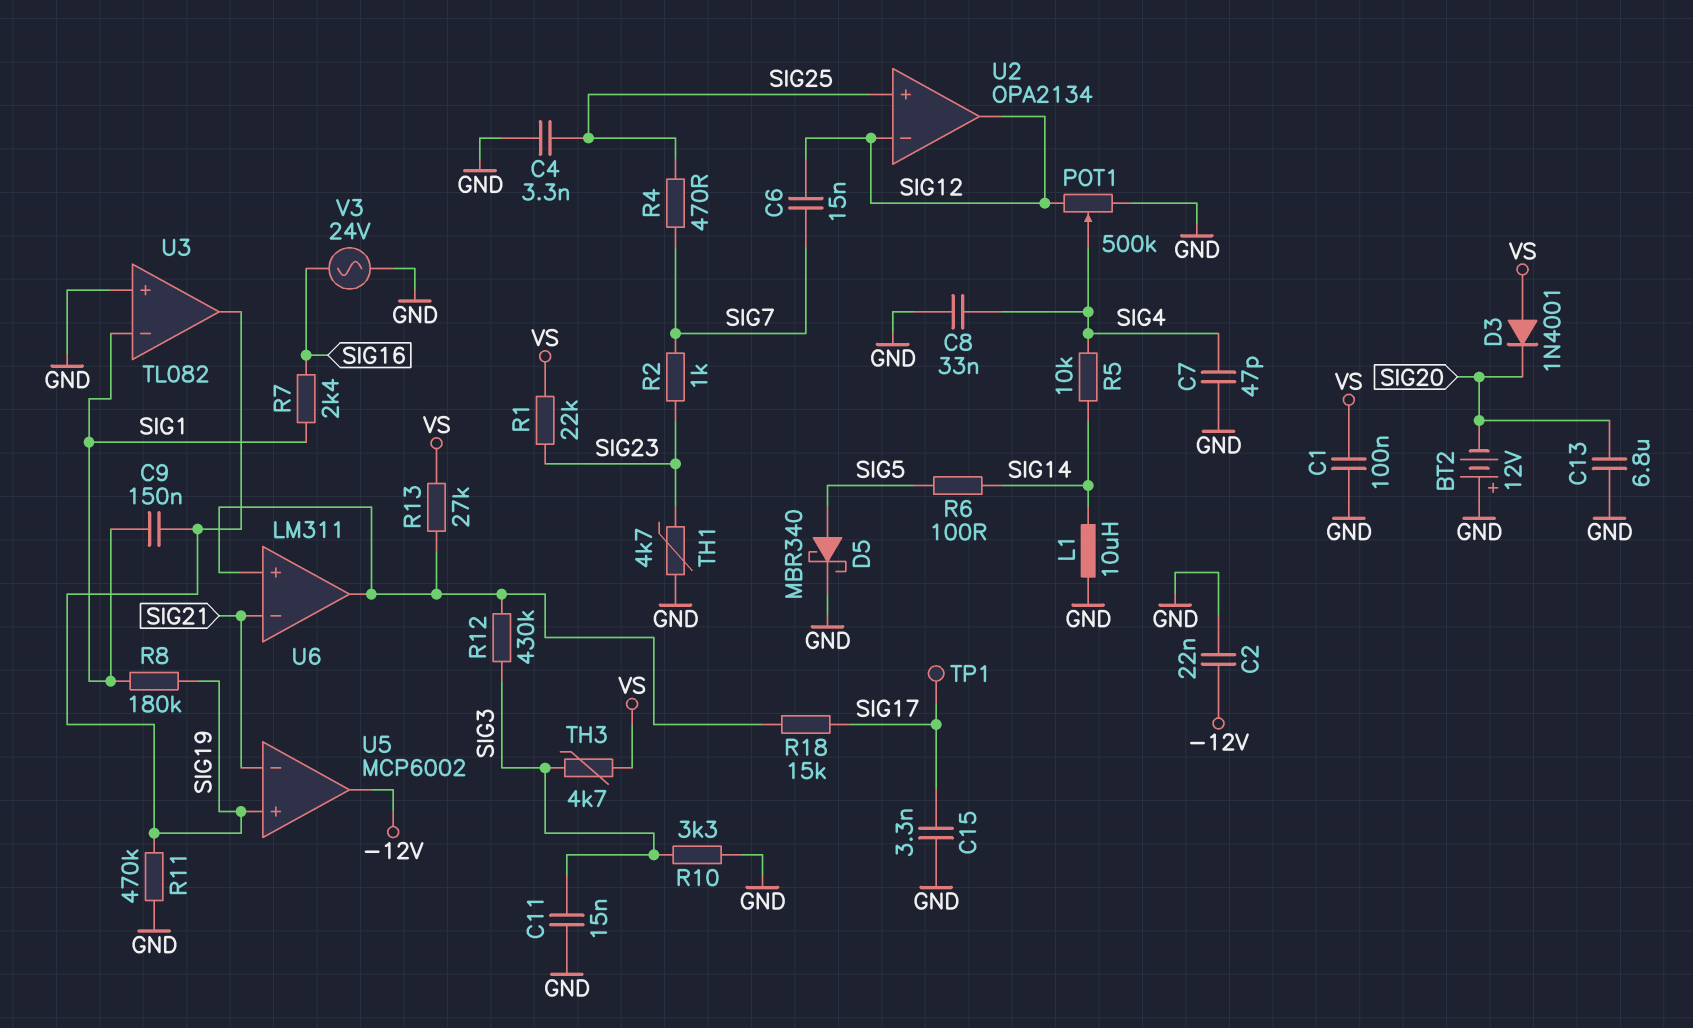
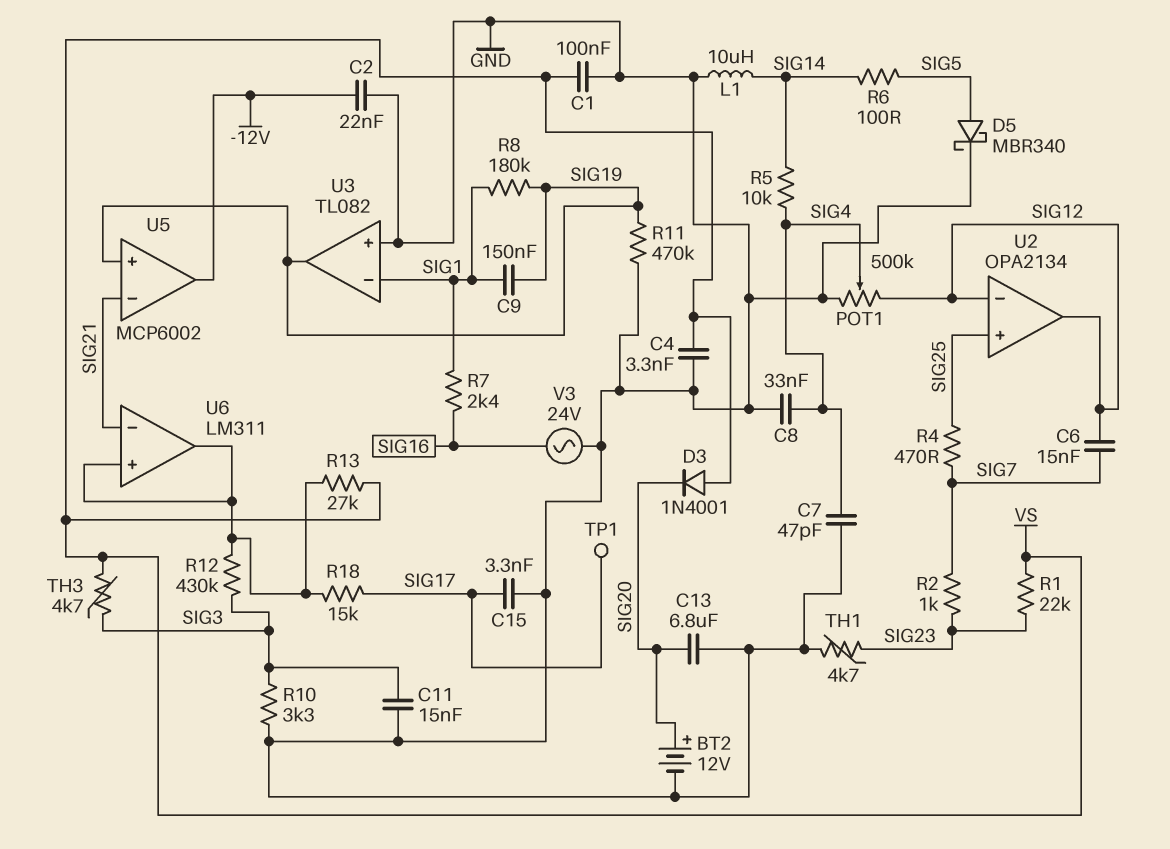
BT2: 12V (plus GND, minus SIG20) -> 12V (plus SIG20, minus GND)
C4: 3.3nF (GND, SIG25) -> 3.3nF (GND, VS)

